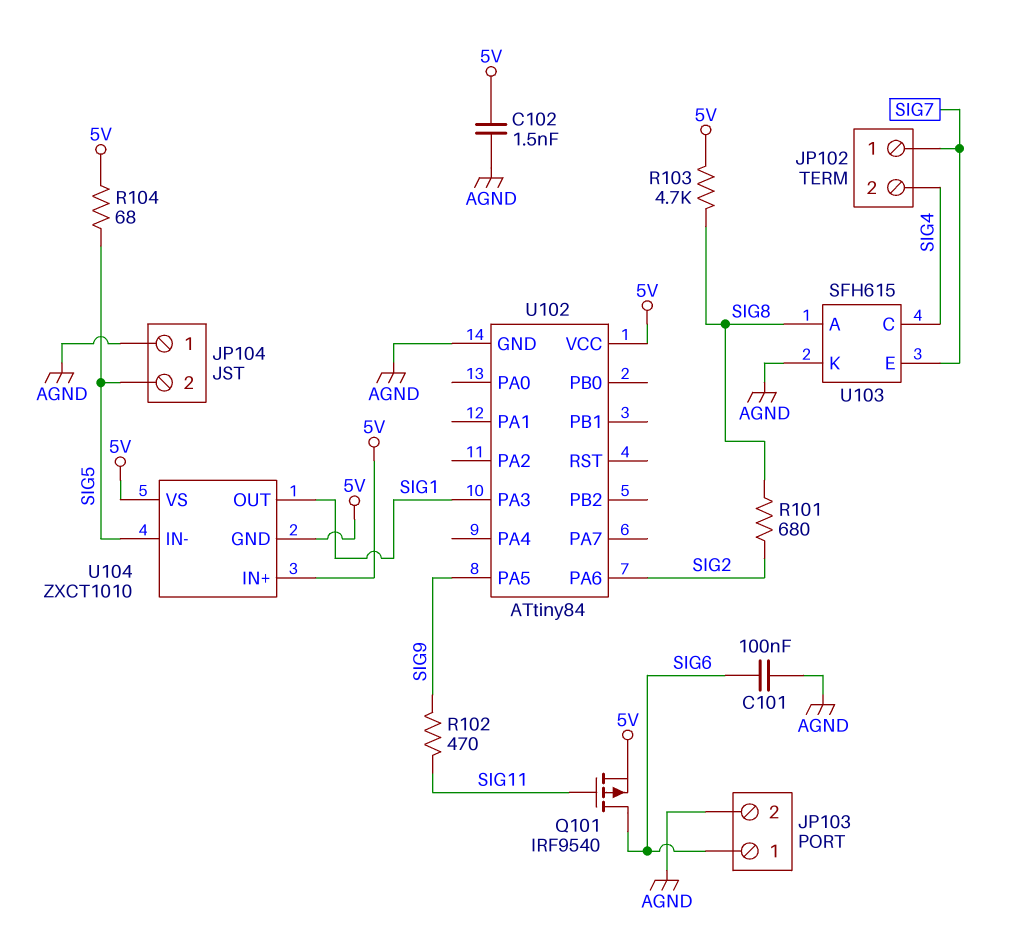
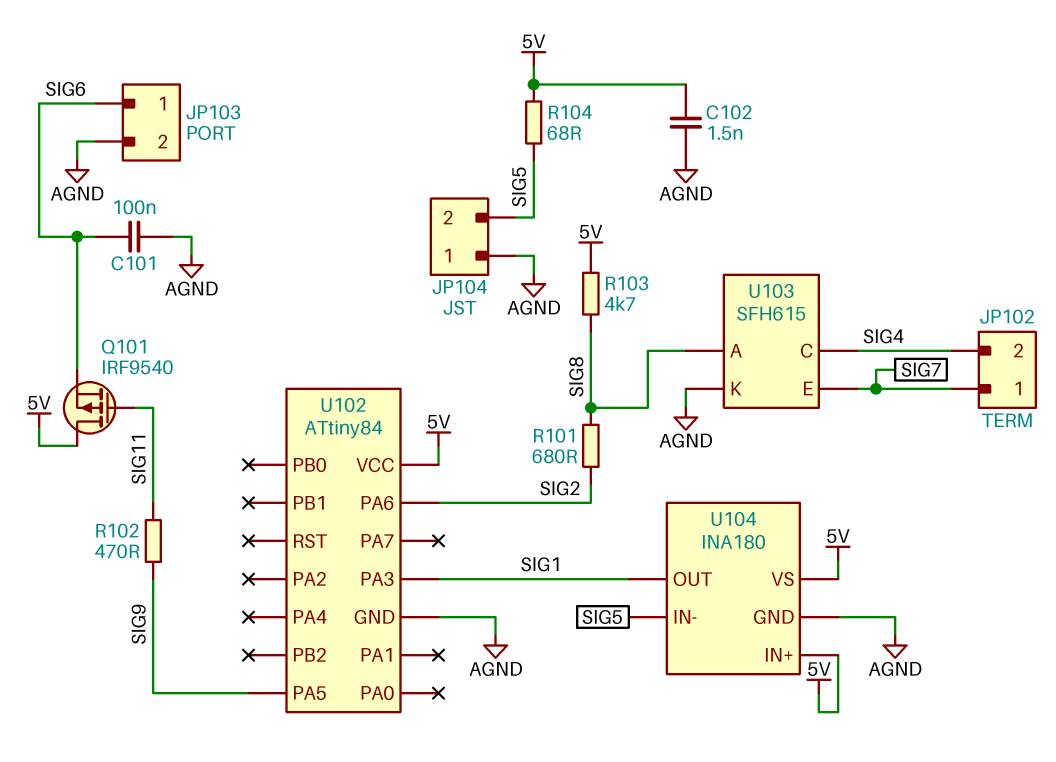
Q101: PMOS IRF9540 (G SIG11, D SIG6, S 5V) -> PMOS IRF9540 (G SIG11, D 5V, S SIG6)
U104: ZXCT1010 -> INA180
U104 pin GND: 5V -> AGND

